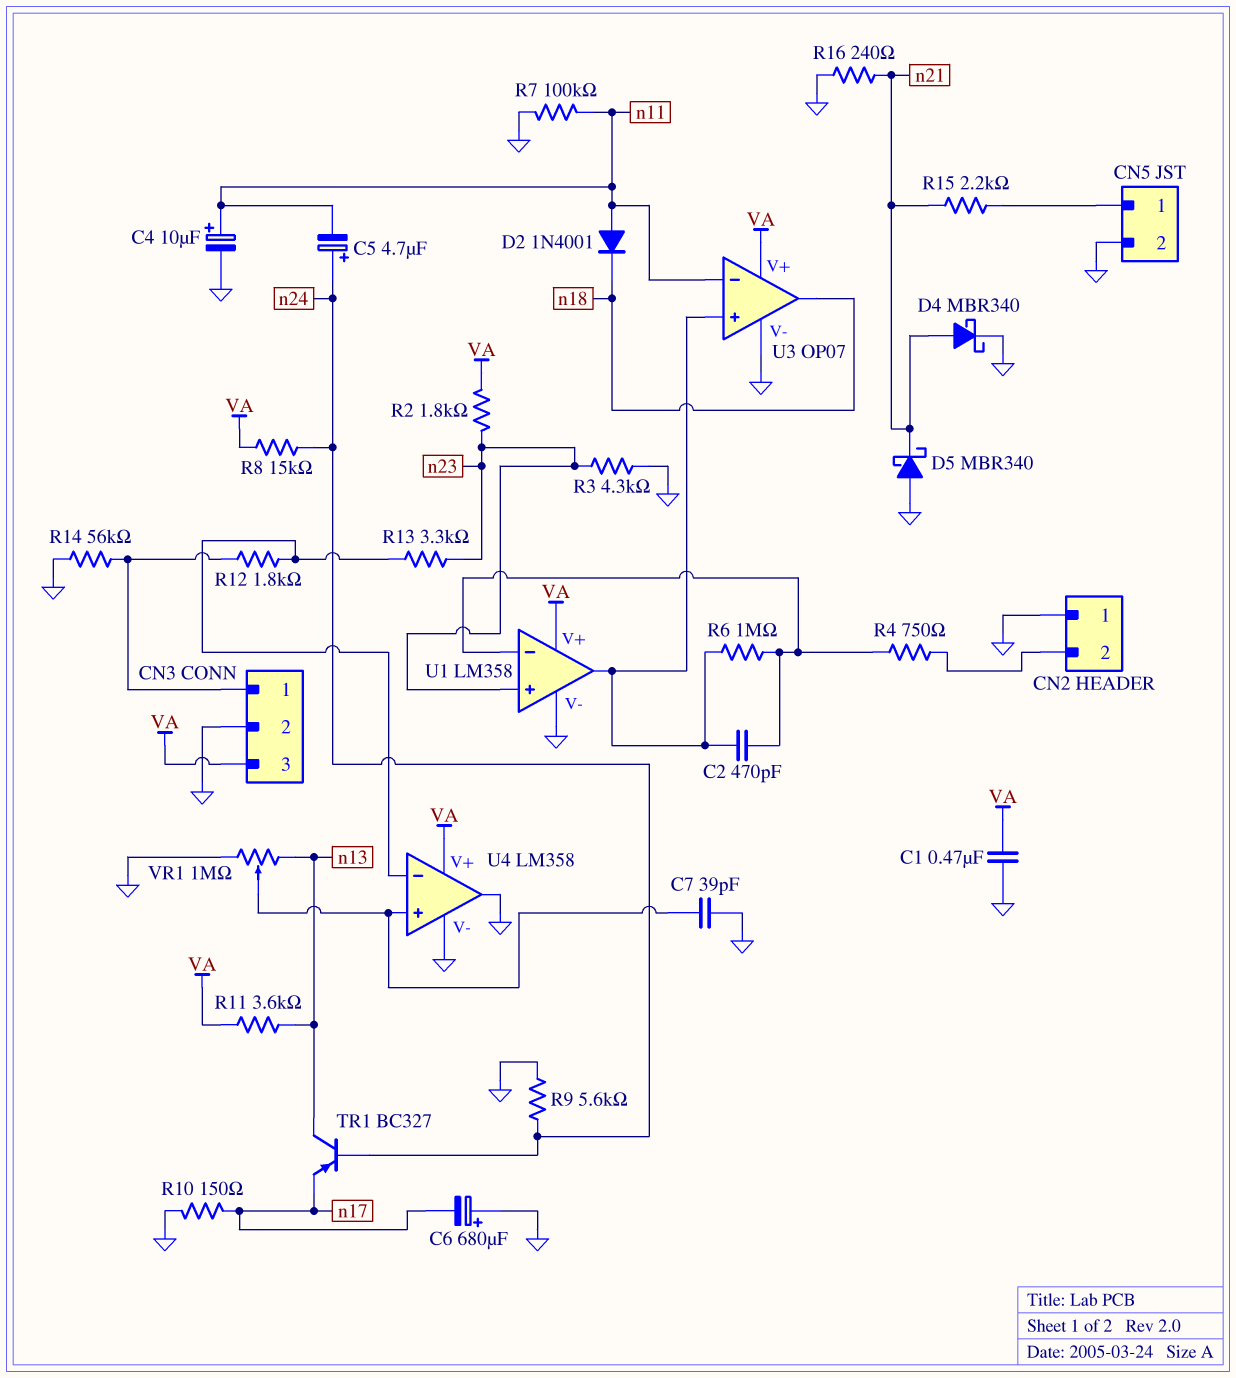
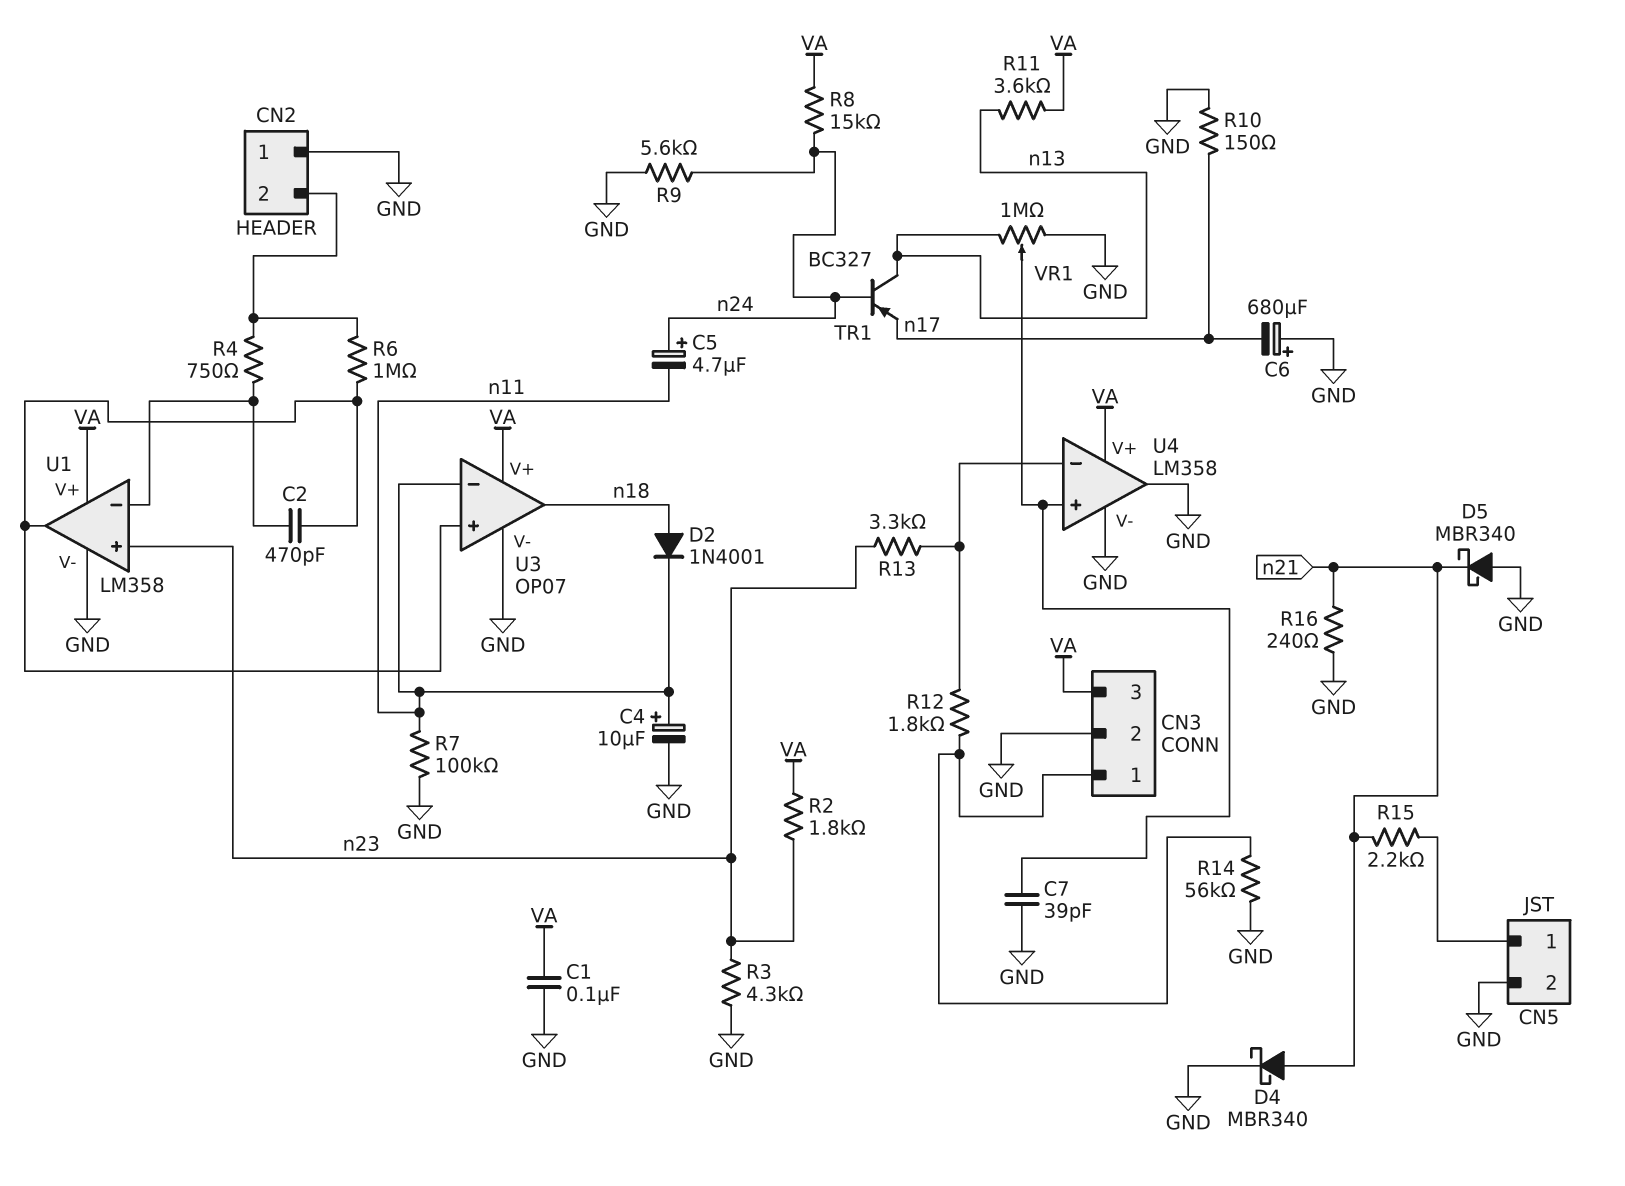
C1: 470nF (GND, VA) -> 100nF (GND, VA)
D2: diode 1N4001 (A n11, K n18) -> diode 1N4001 (A n18, K n11)
R6: 1M (U1/in-, U1/out) -> 1M (CN2/2, U1/out)

